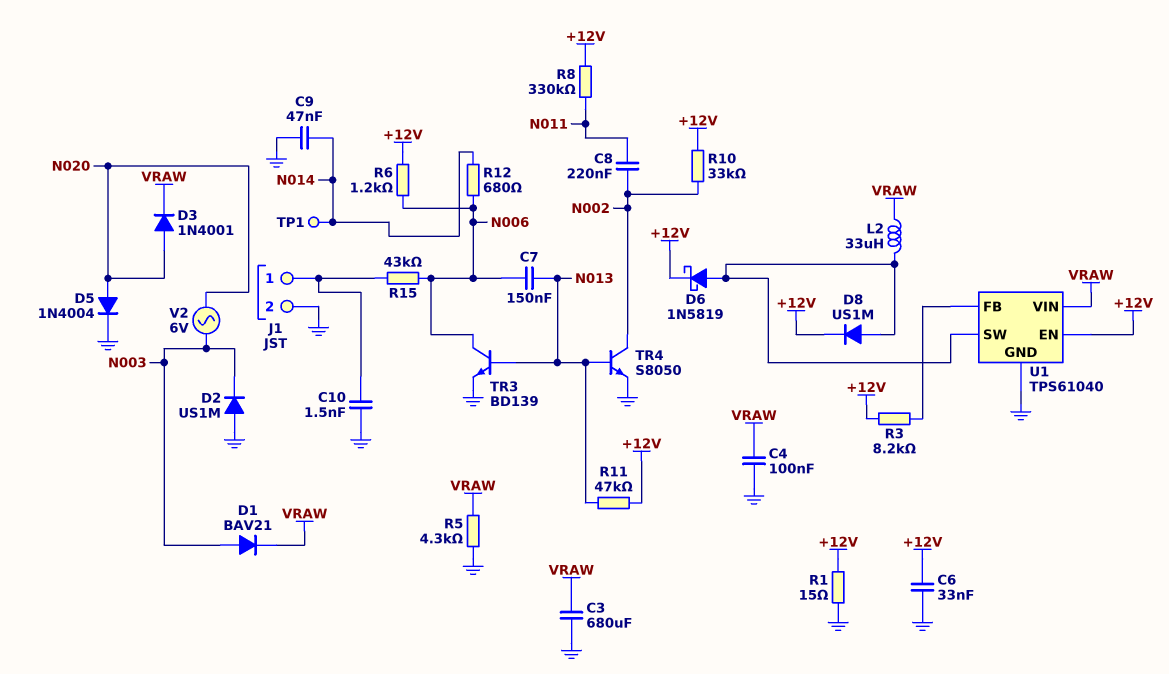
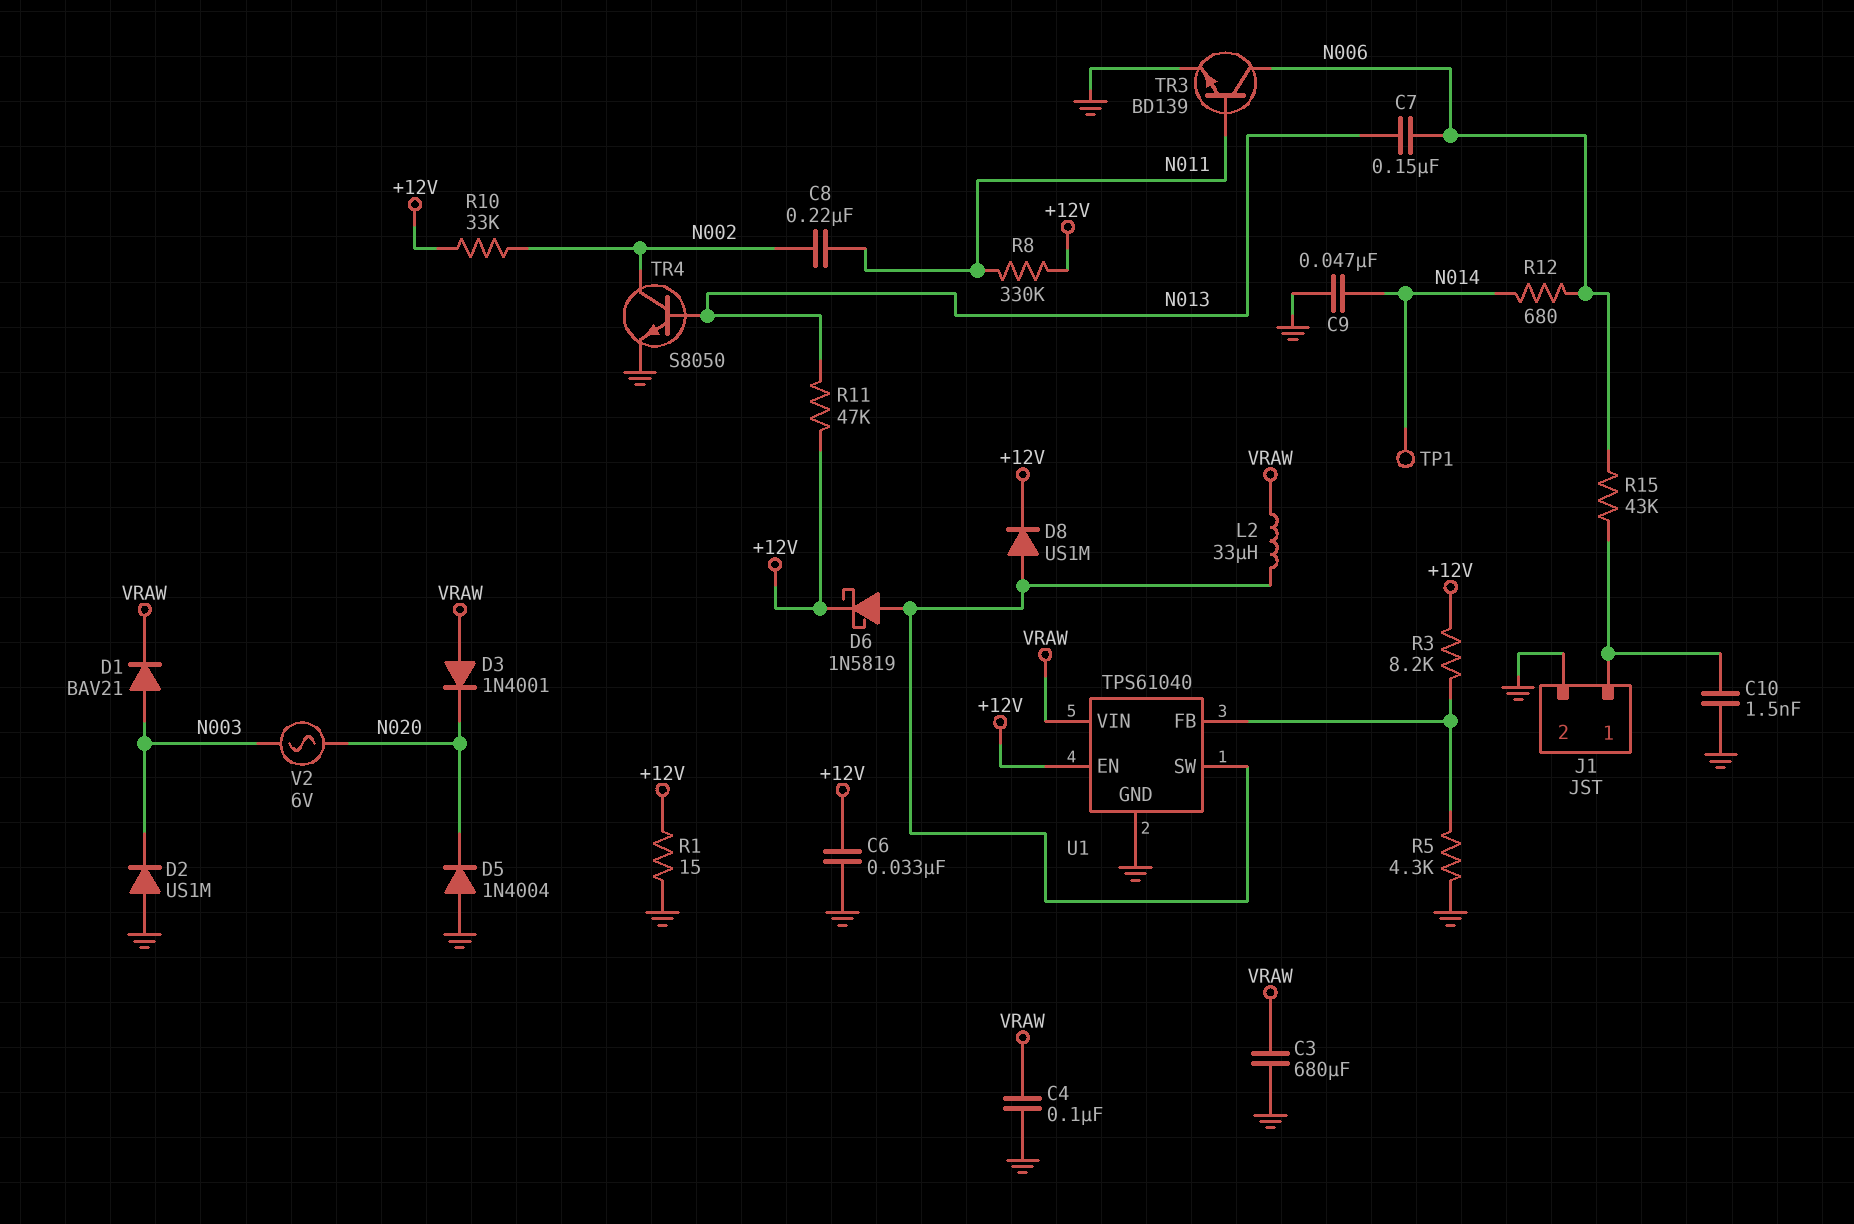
D3: diode 1N4001 (A N020, K VRAW) -> diode 1N4001 (A VRAW, K N020)
D5: diode 1N4004 (A N020, K GND) -> diode 1N4004 (A GND, K N020)
R5: 4.3k (GND, VRAW) -> 4.3k (GND, U1/FB)
R6: 1.2k (+12V, N006) -> none
TR3: NPN BD139 (B N013, C N006, E GND) -> NPN BD139 (B N011, C N006, E GND)

